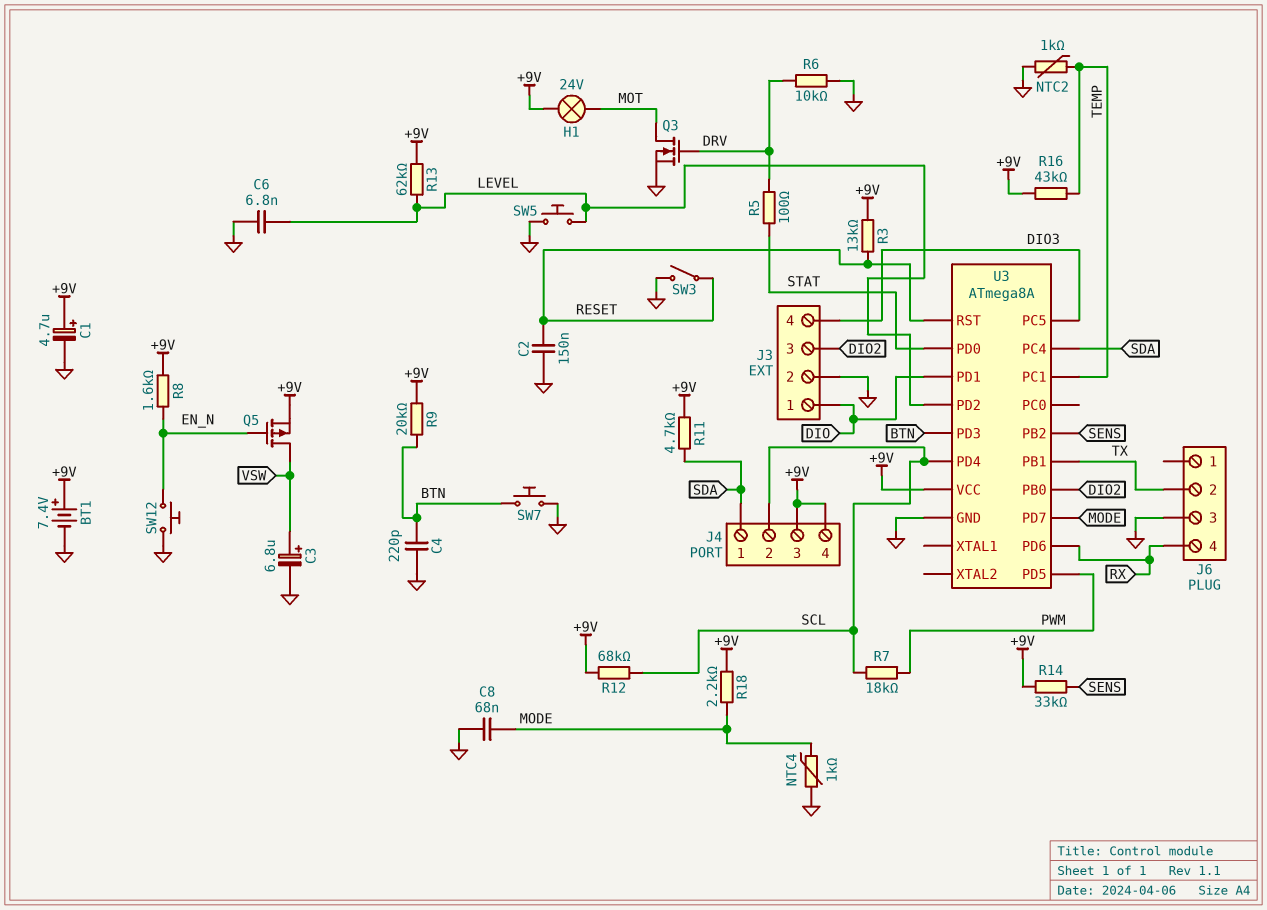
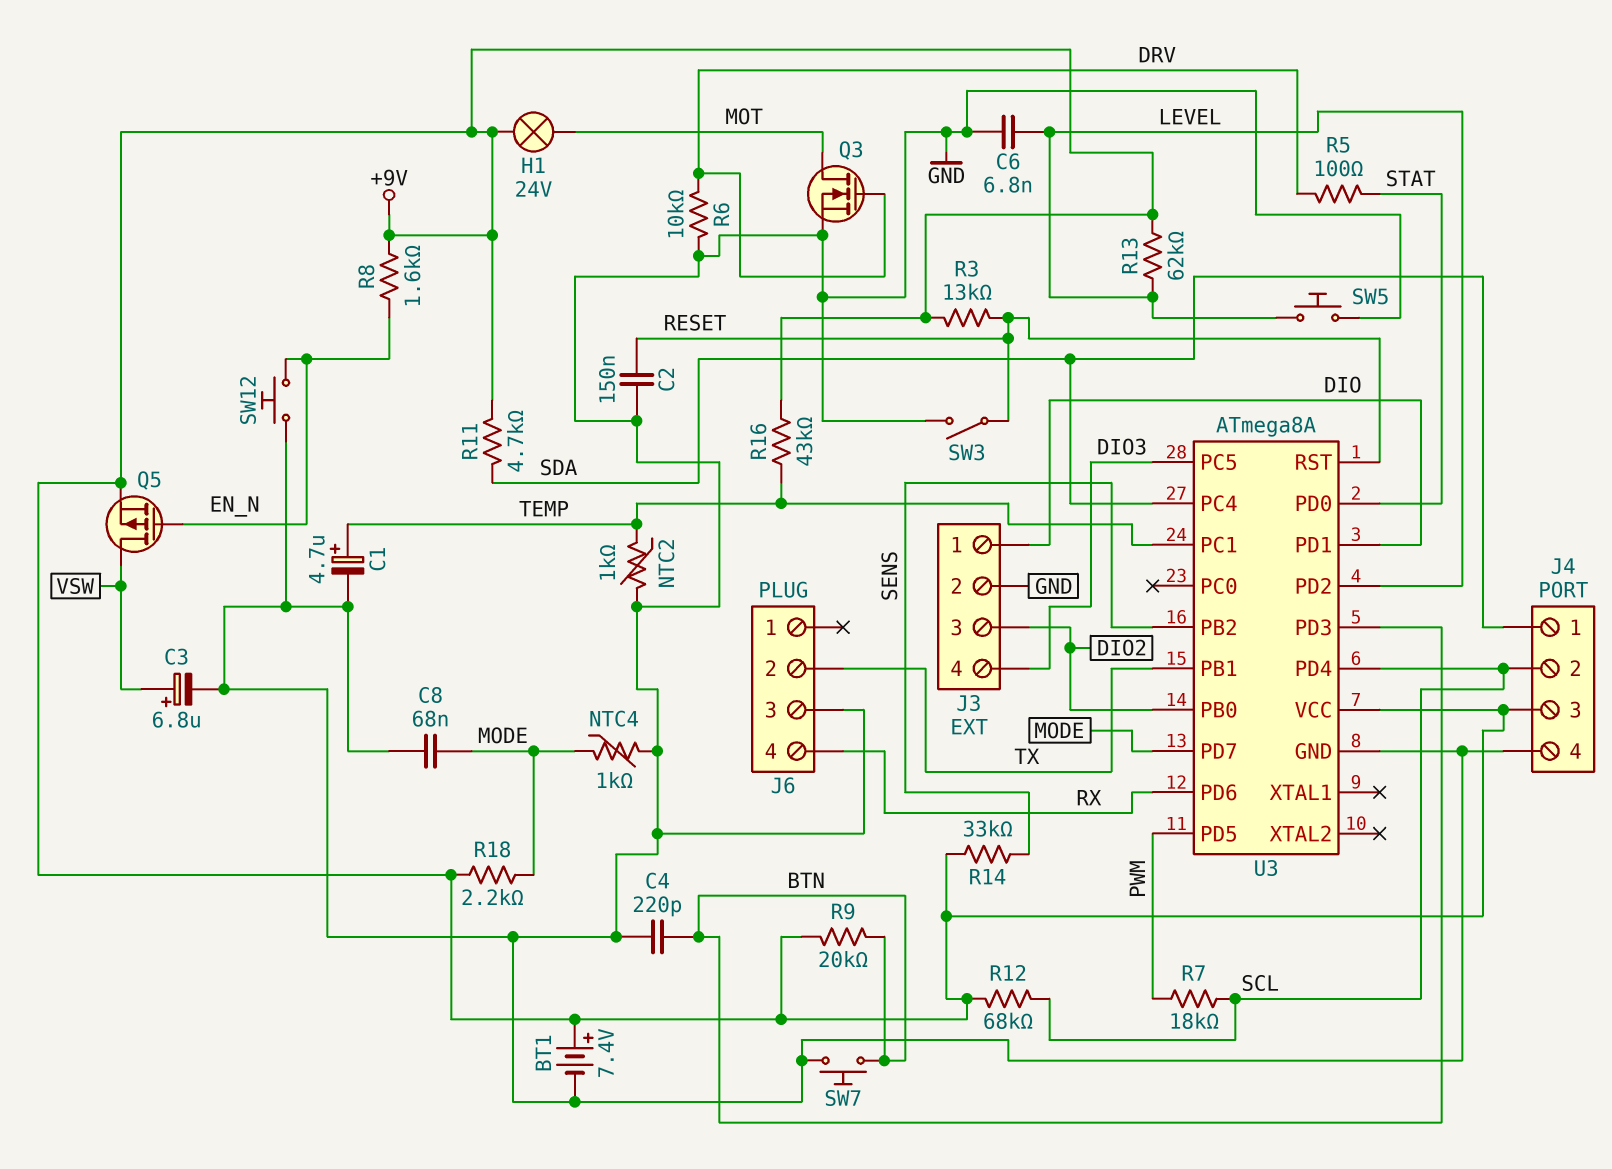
C1: 4.7uF (plus +9V, minus GND) -> 4.7uF (plus TEMP, minus GND)
J4 pin 4: +9V -> GND

